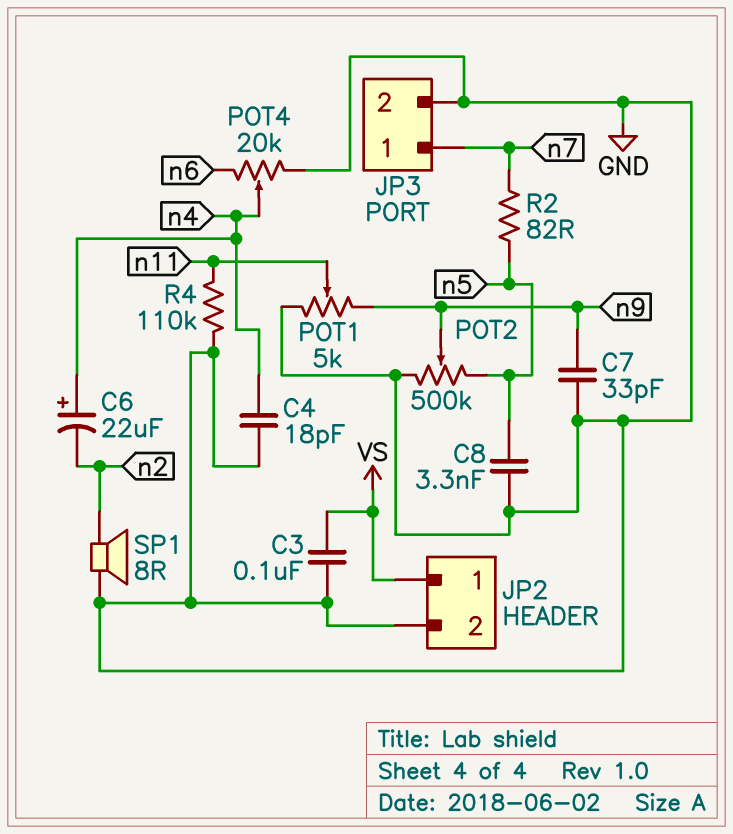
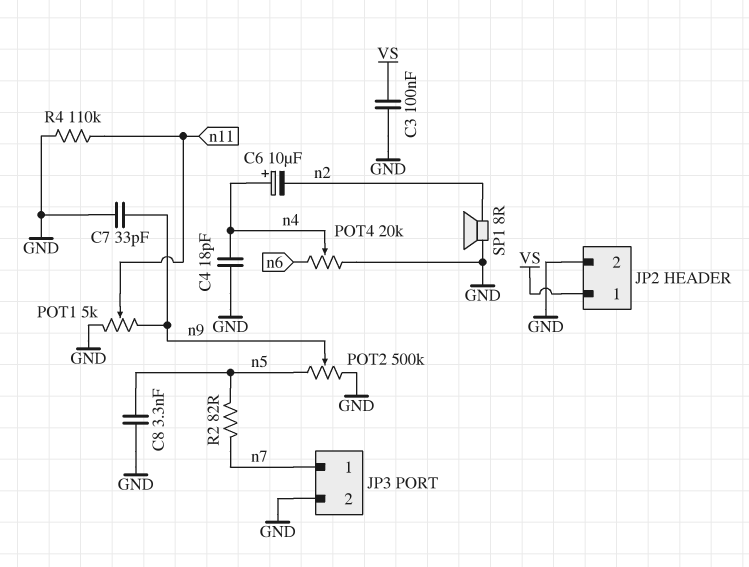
C6: 22uF (plus n4, minus n2) -> 10uF (plus n4, minus n2)

